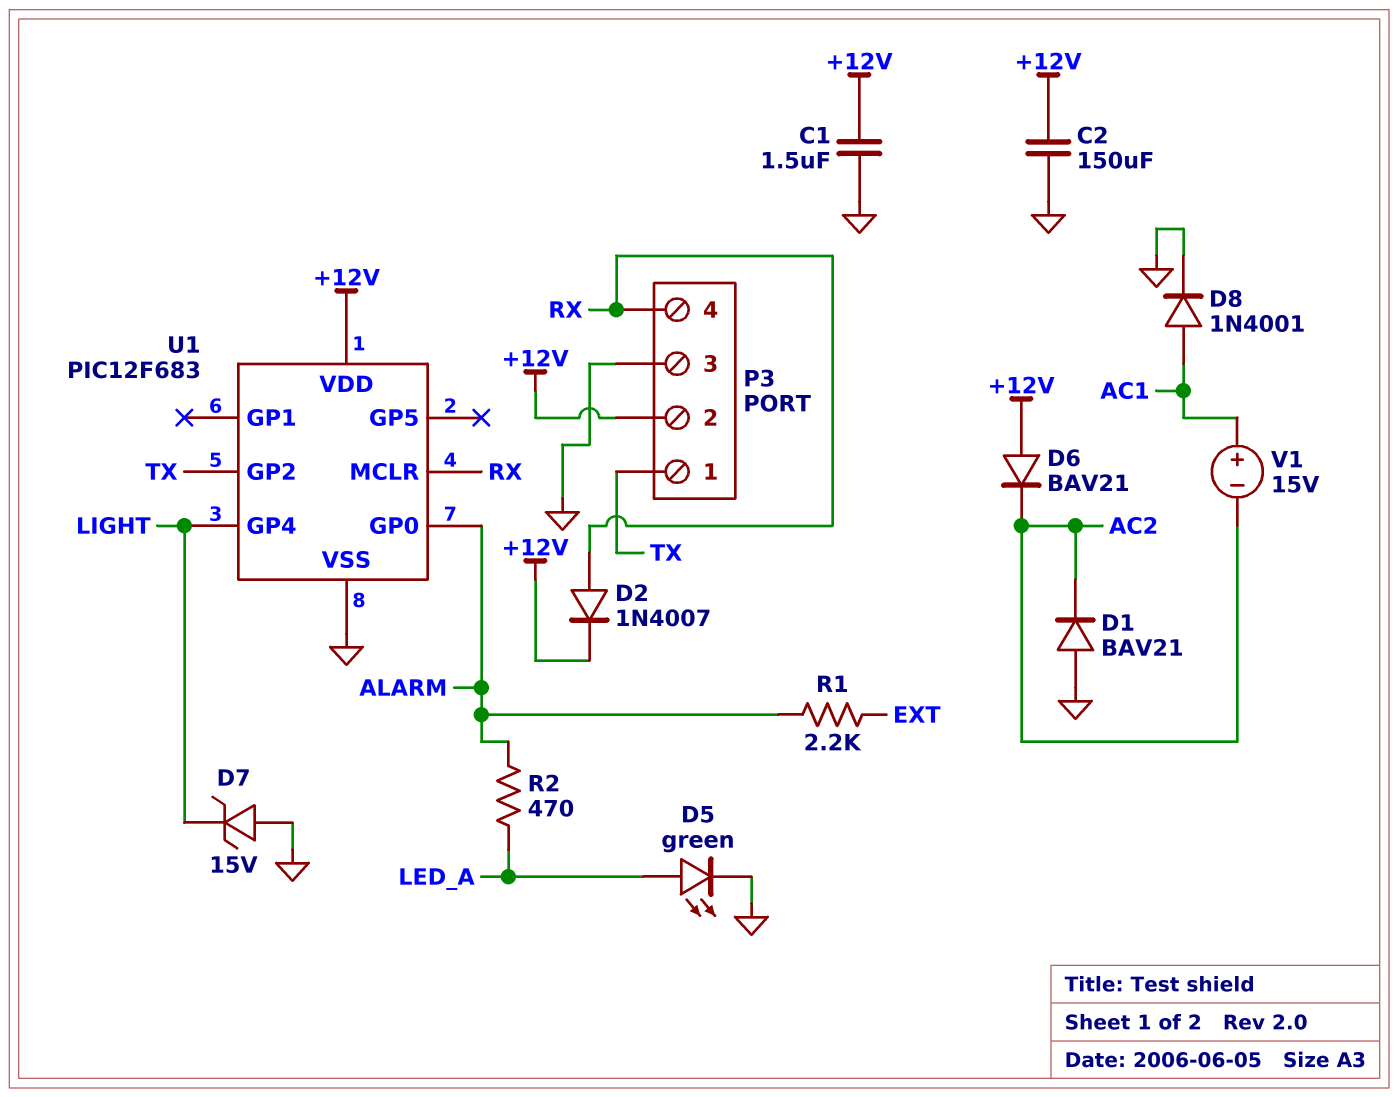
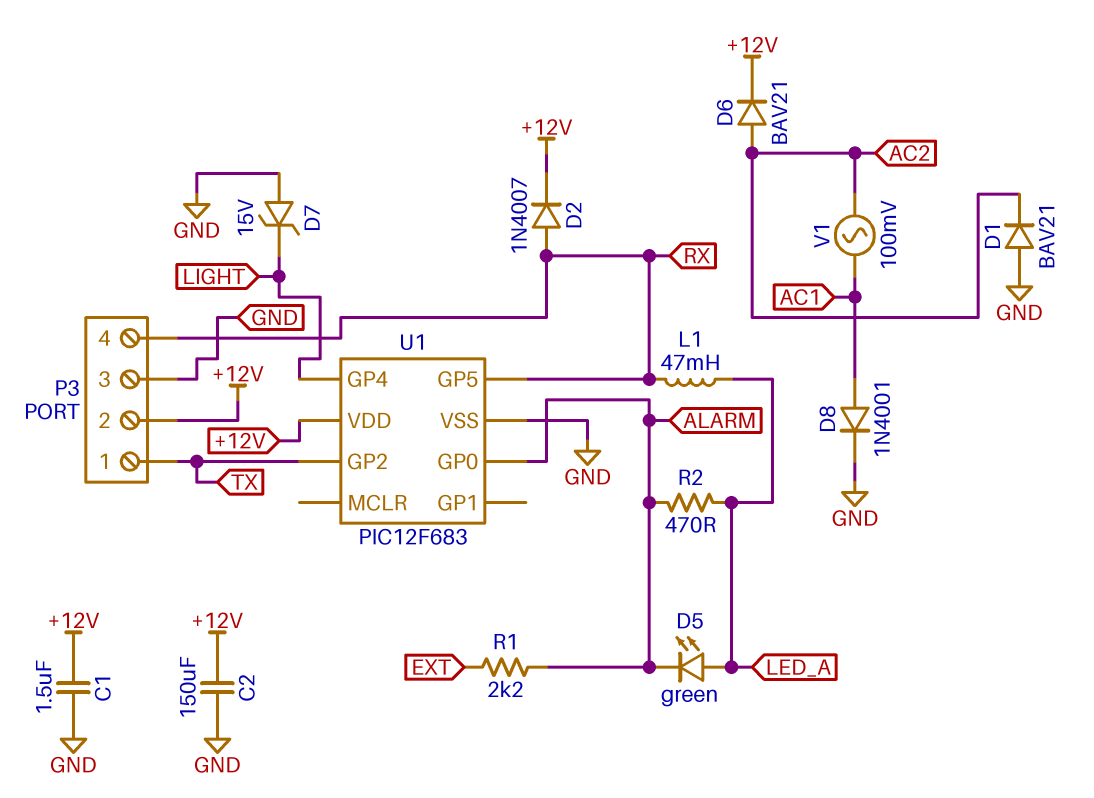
D5: LED green (A LED_A, K GND) -> LED green (A LED_A, K ALARM)
D6: diode BAV21 (A +12V, K AC2) -> diode BAV21 (A AC2, K +12V)
L1: none -> 47mH (LED_A, RX)
U1 pin GP5: none -> RX
U1 pin MCLR: RX -> none
V1: 15V (plus AC1, minus AC2) -> AC 100mV (AC1, AC2)

